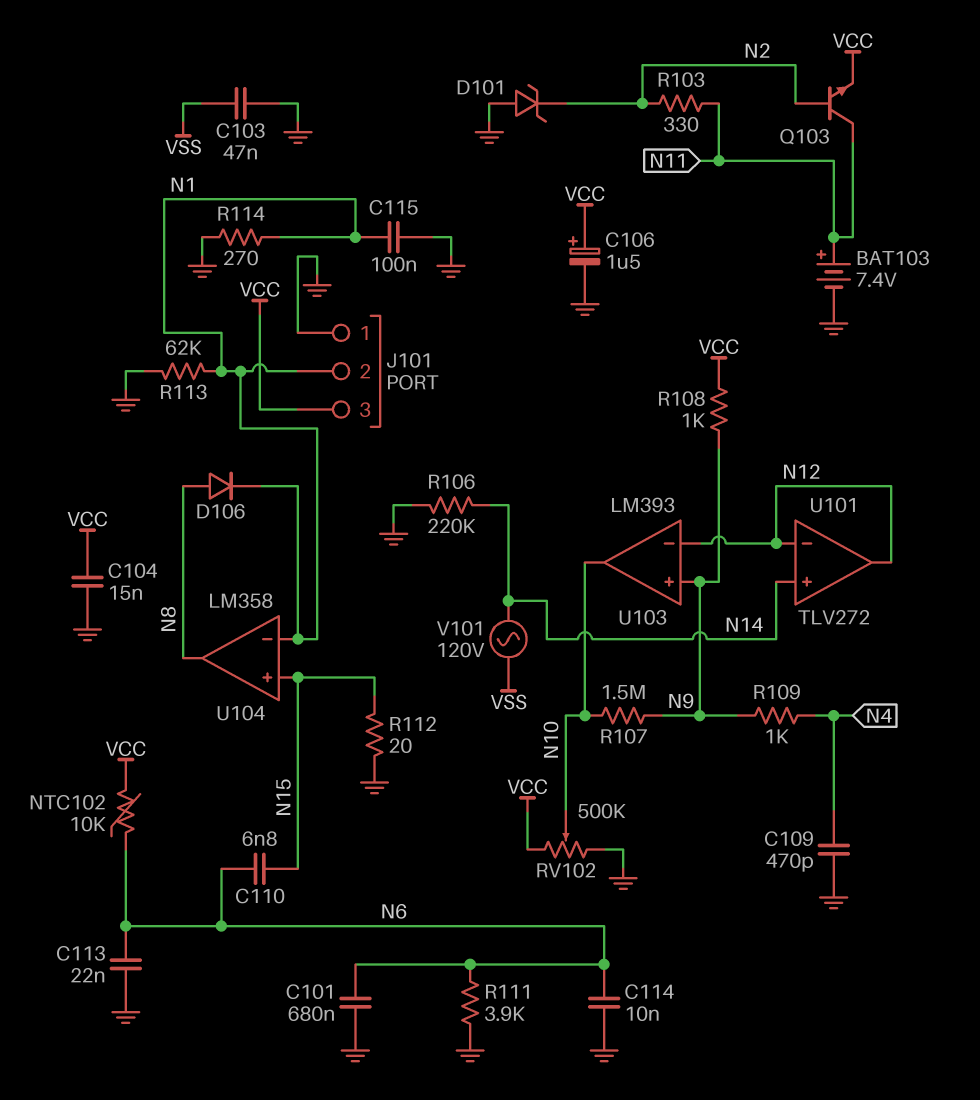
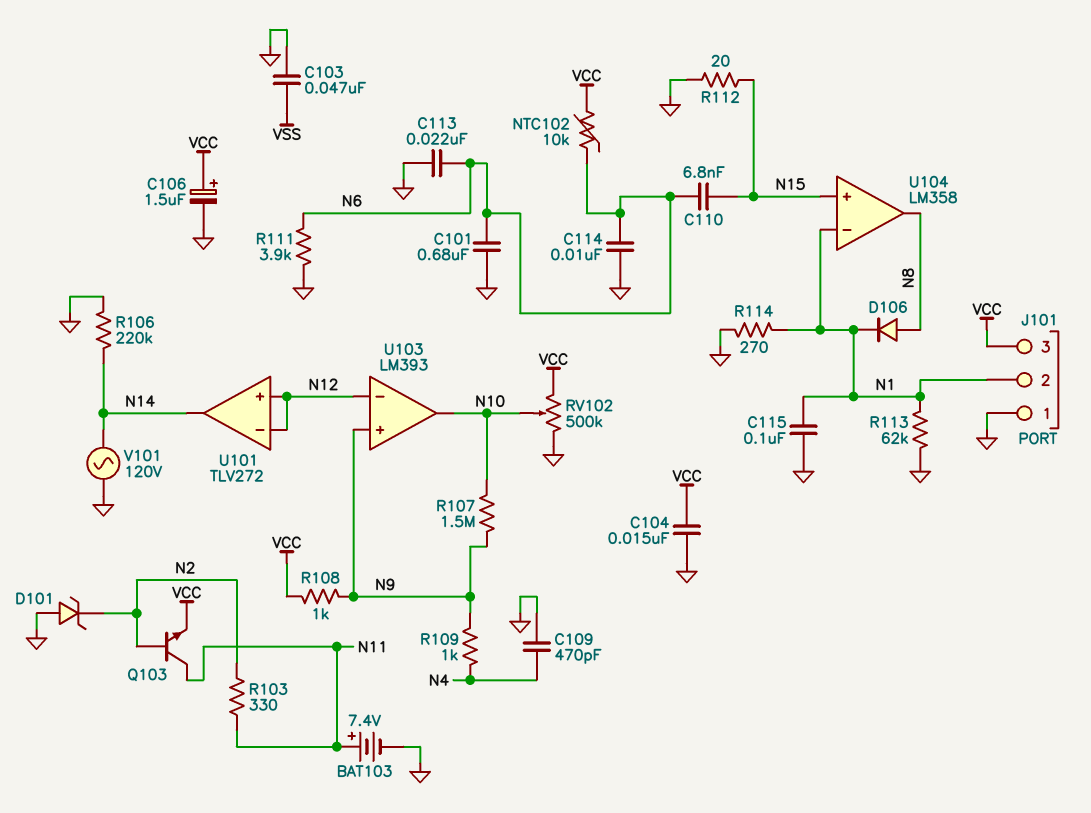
U101 pin in+: N14 -> N12
U101 pin out: N12 -> N14
V101: AC 120V (N14, VSS) -> AC 120V (GND, N14)

